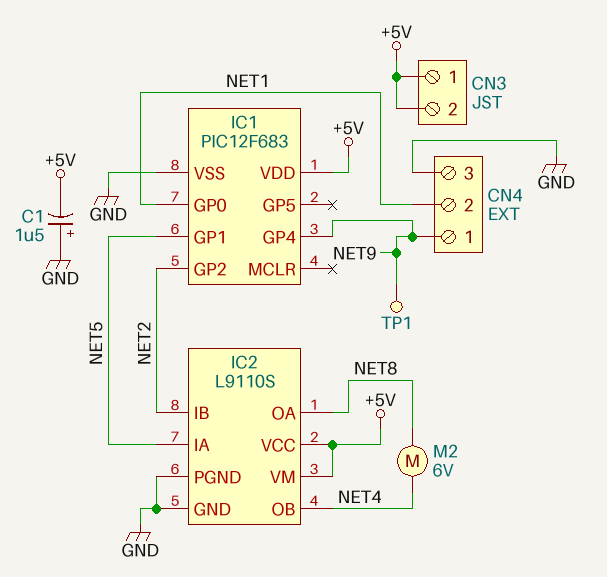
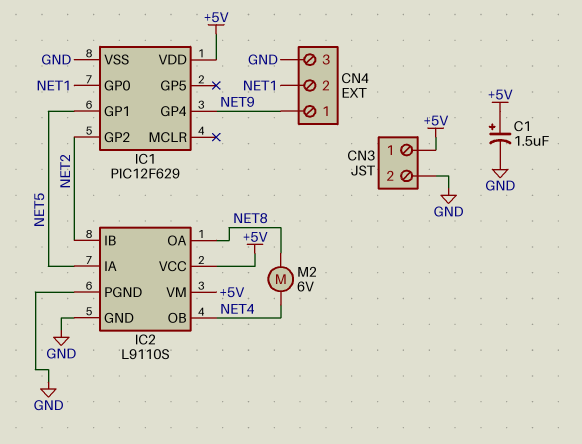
C1: 1.5uF (plus GND, minus +5V) -> 1.5uF (plus +5V, minus GND)
CN3 pin 2: +5V -> GND
IC1: PIC12F683 -> PIC12F629
TP1: test point (NET9) -> none

